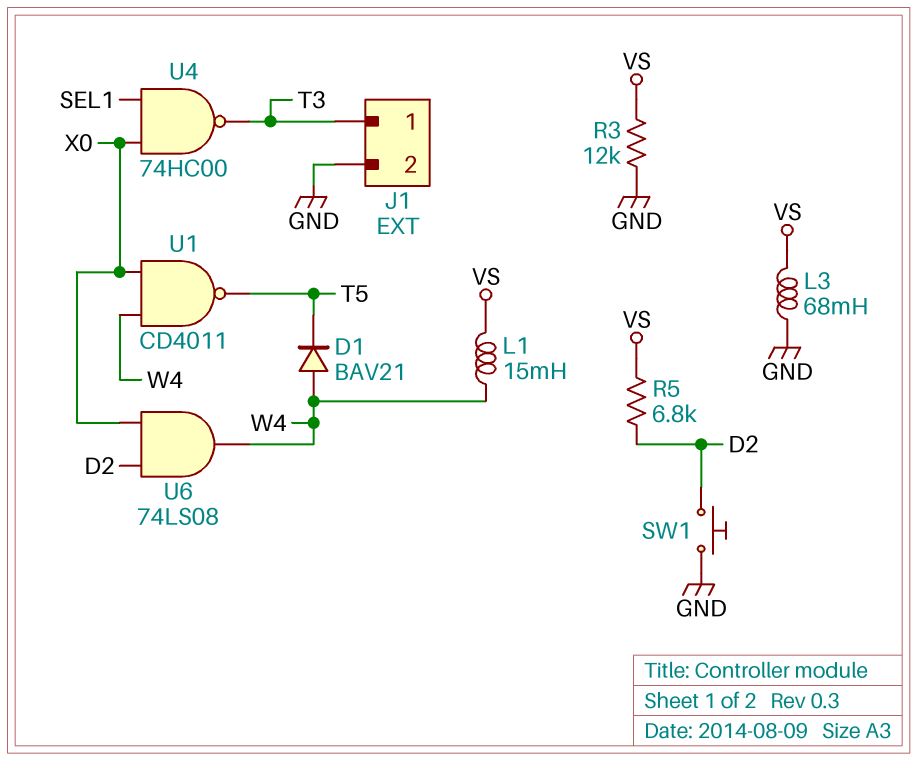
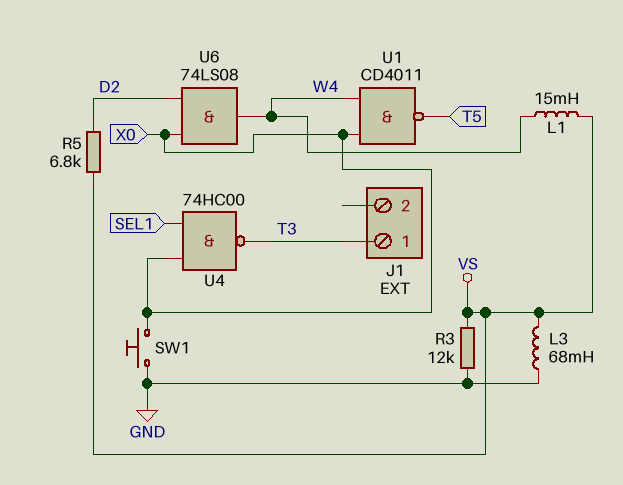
D1: diode BAV21 (A W4, K T5) -> none
J1 pin 2: GND -> none
SW1: button (D2, GND) -> button (GND, X0)

